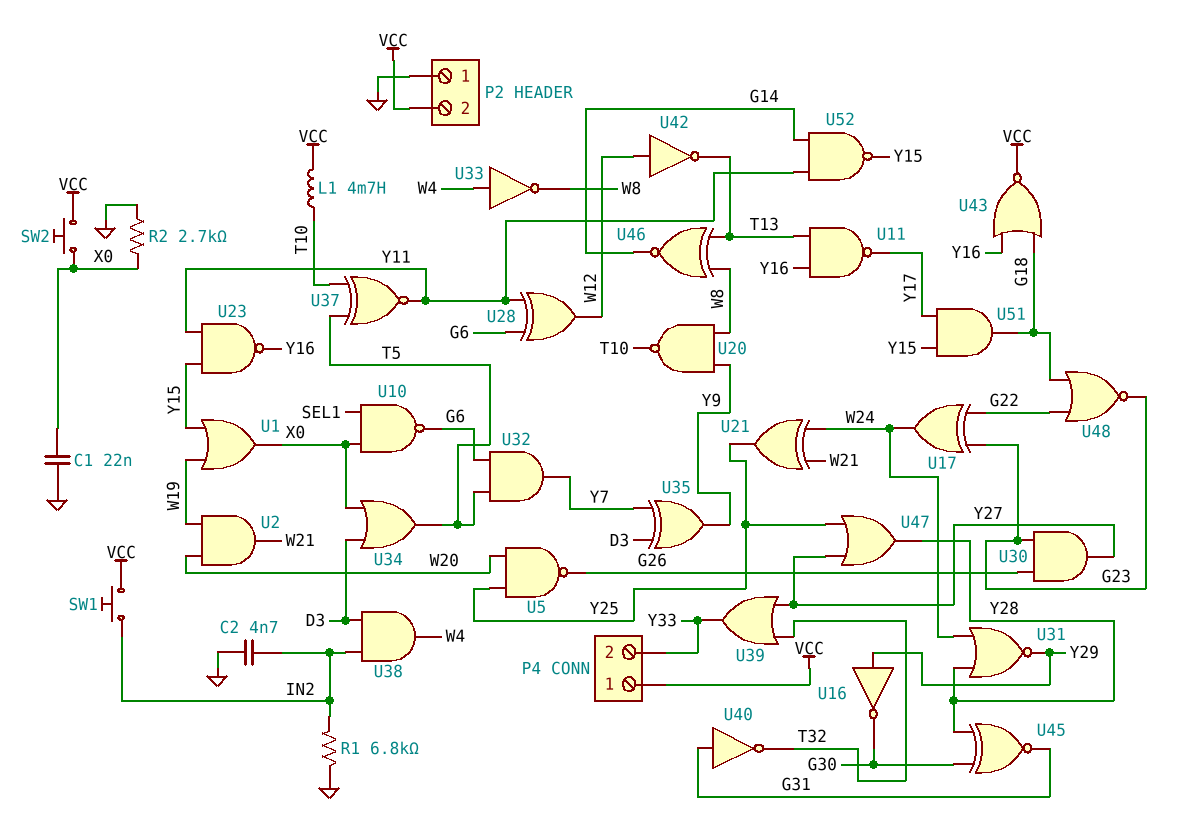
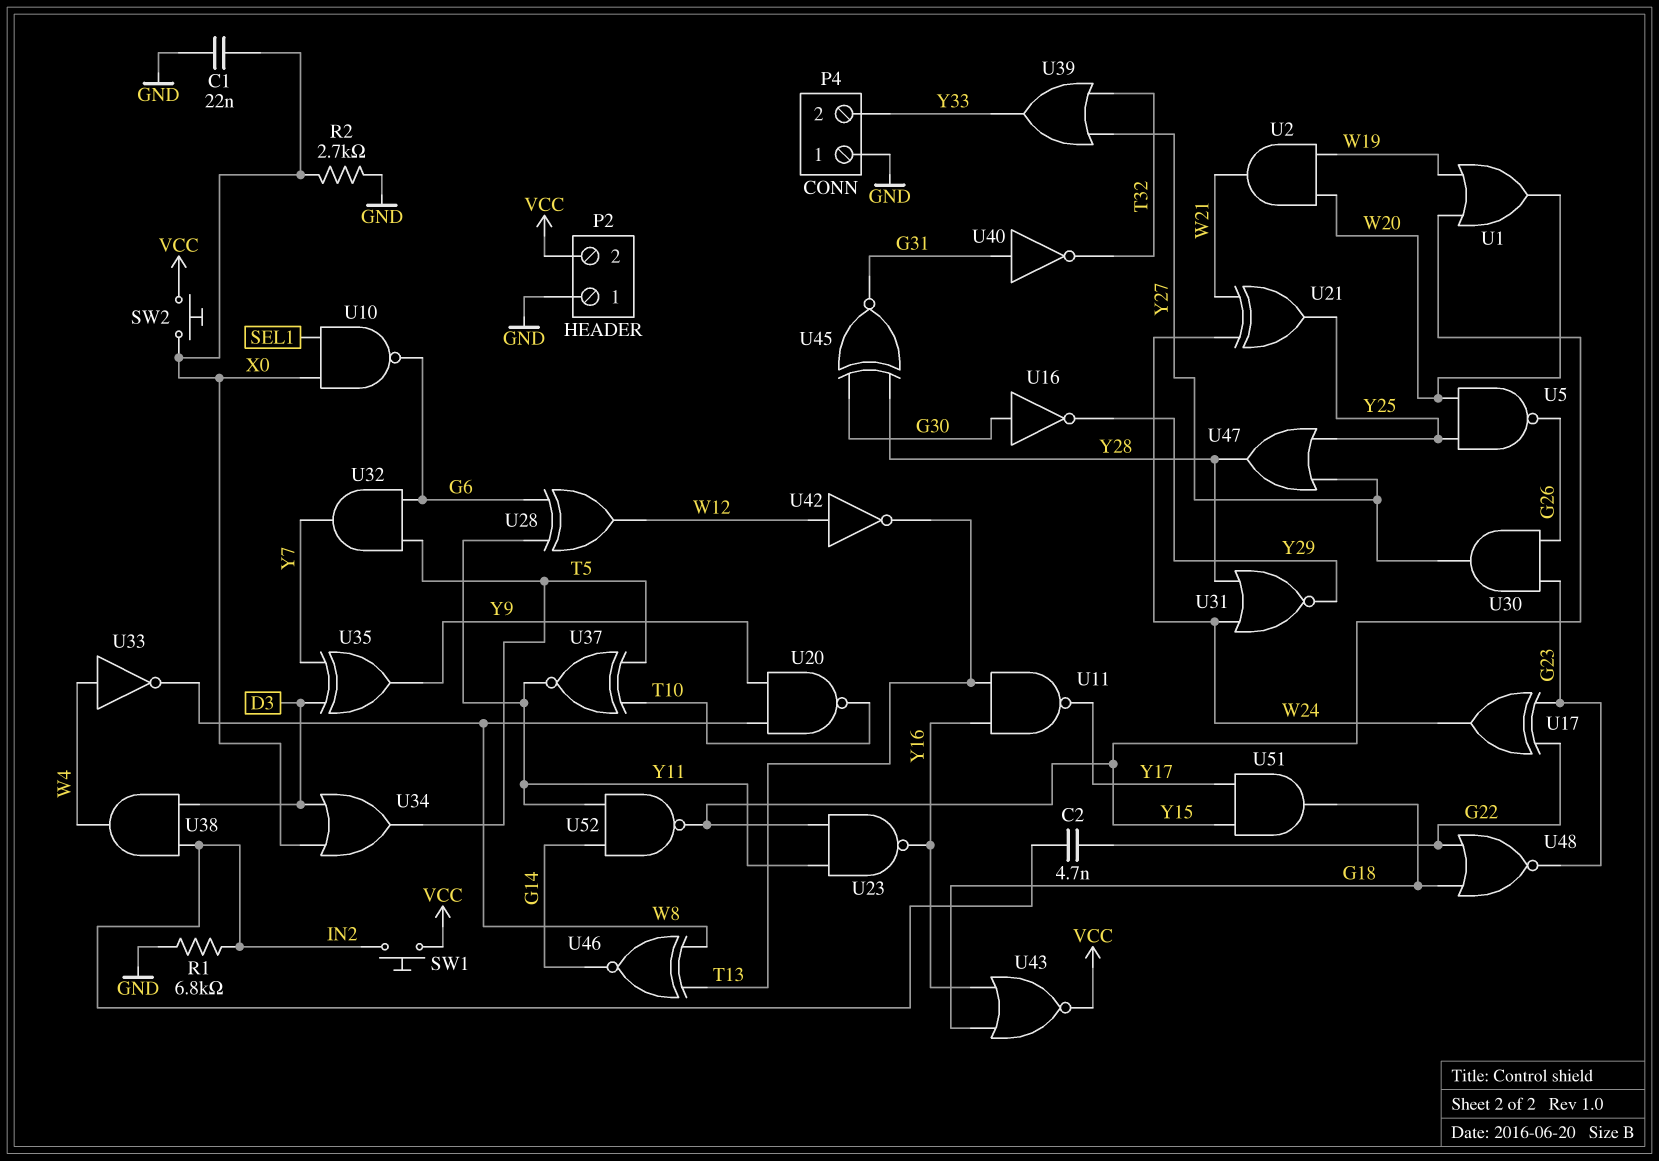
C2: 4.7nF (GND, IN2) -> 4.7nF (G22, IN2)
L1: 4.7mH (T10, VCC) -> none
P4 pin 1: VCC -> GND
U1: OR (in W19, in Y15, out X0) -> OR (in W19, in Y15, out W20)
U16: NOT (in Y29, out G30) -> NOT (in G30, out Y29)

